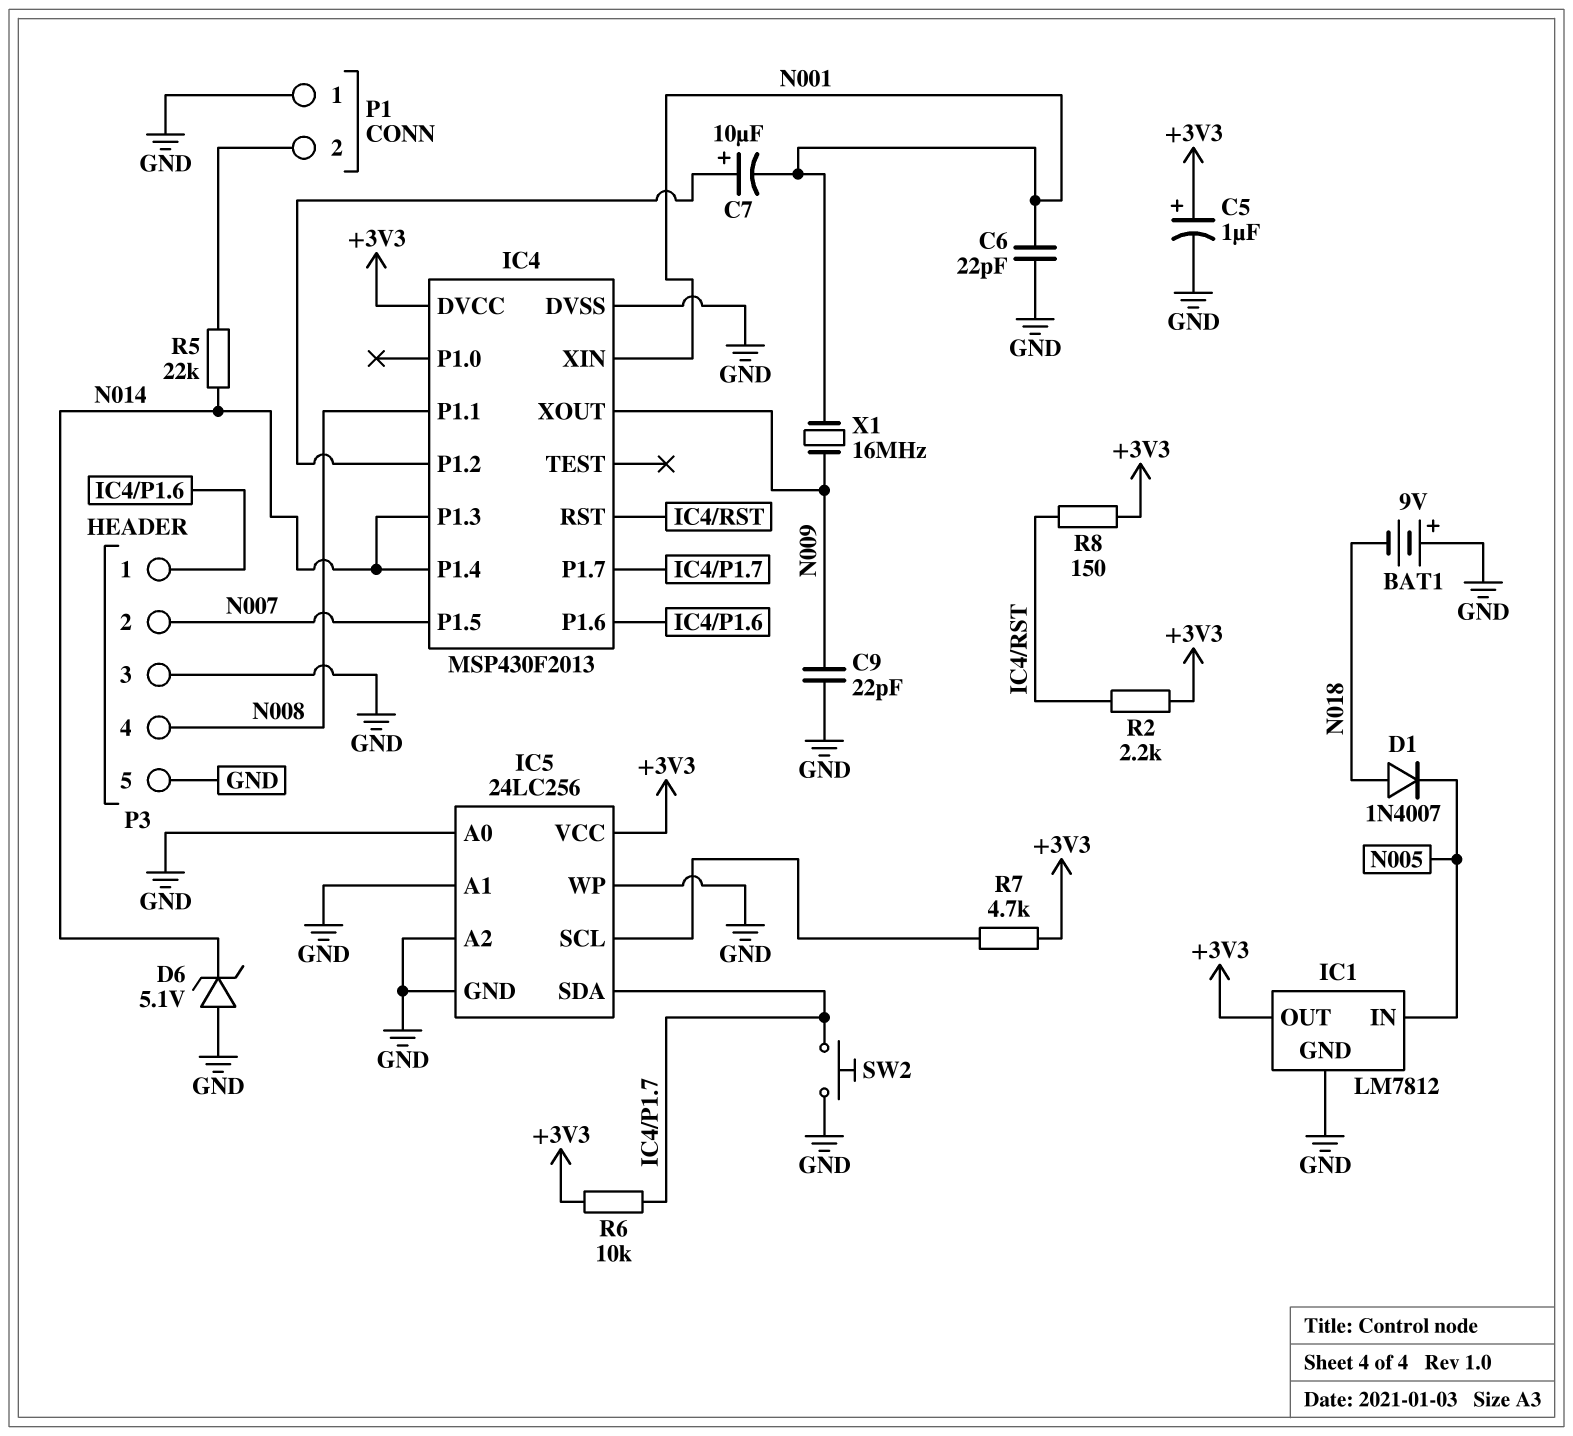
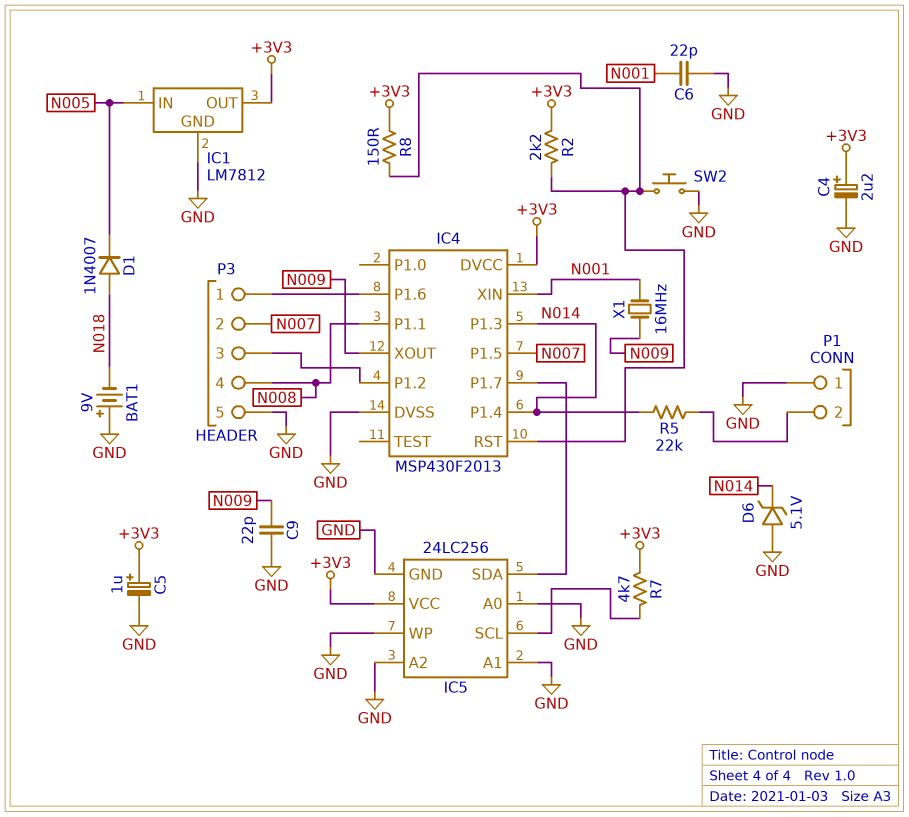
C4: none -> 2.2uF (plus +3V3, minus GND)
C7: 10uF (plus IC4/P1.2, minus N001) -> none
P3 pin 3: GND -> IC4/P1.2
R6: 10k (+3V3, IC4/P1.7) -> none
SW2: button (GND, IC4/P1.7) -> button (GND, IC4/RST)

